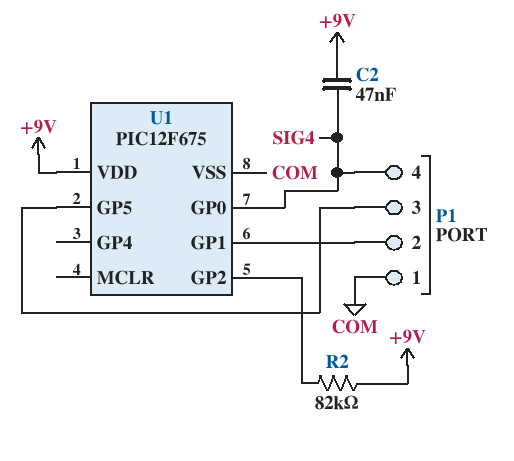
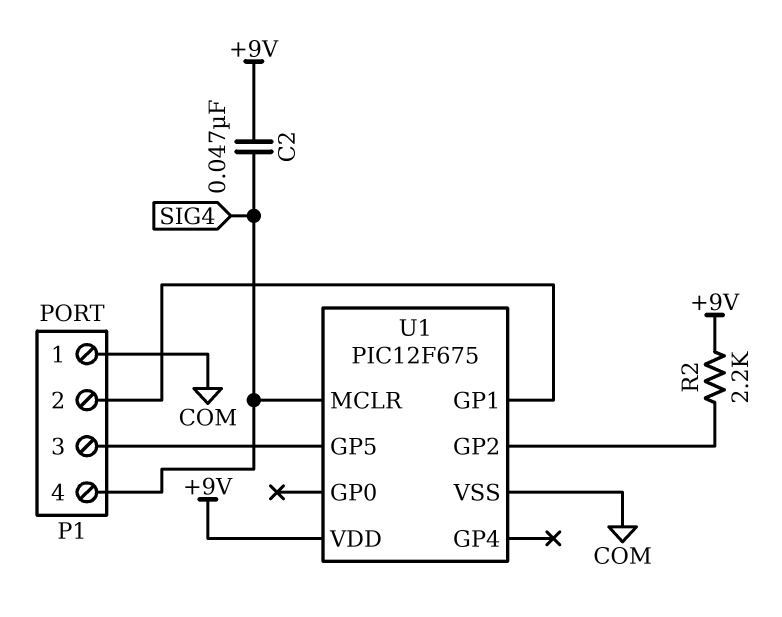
R2: 82k (+9V, U1/GP2) -> 2.2k (+9V, U1/GP2)
U1 pin GP0: SIG4 -> none
U1 pin MCLR: none -> SIG4

